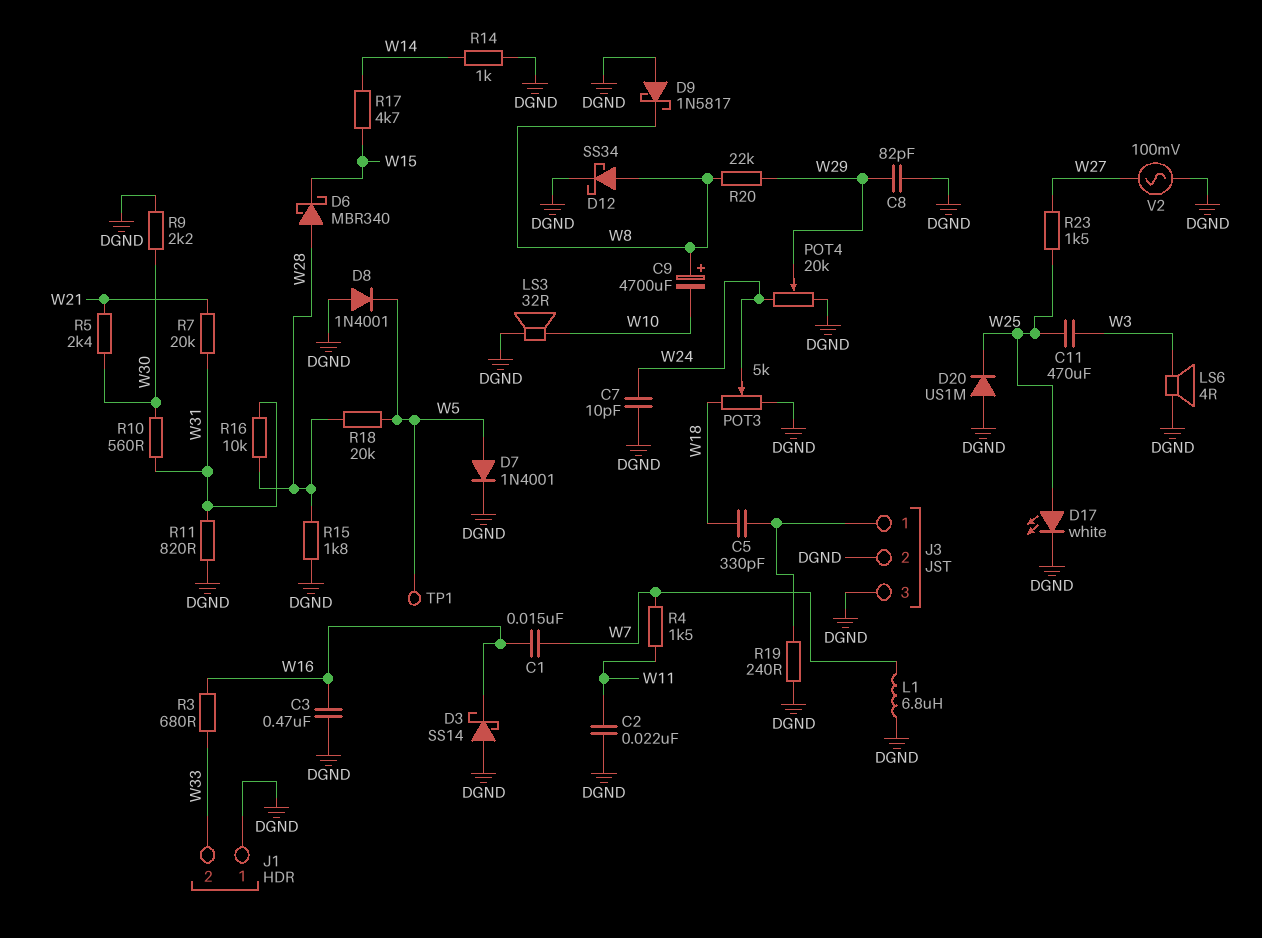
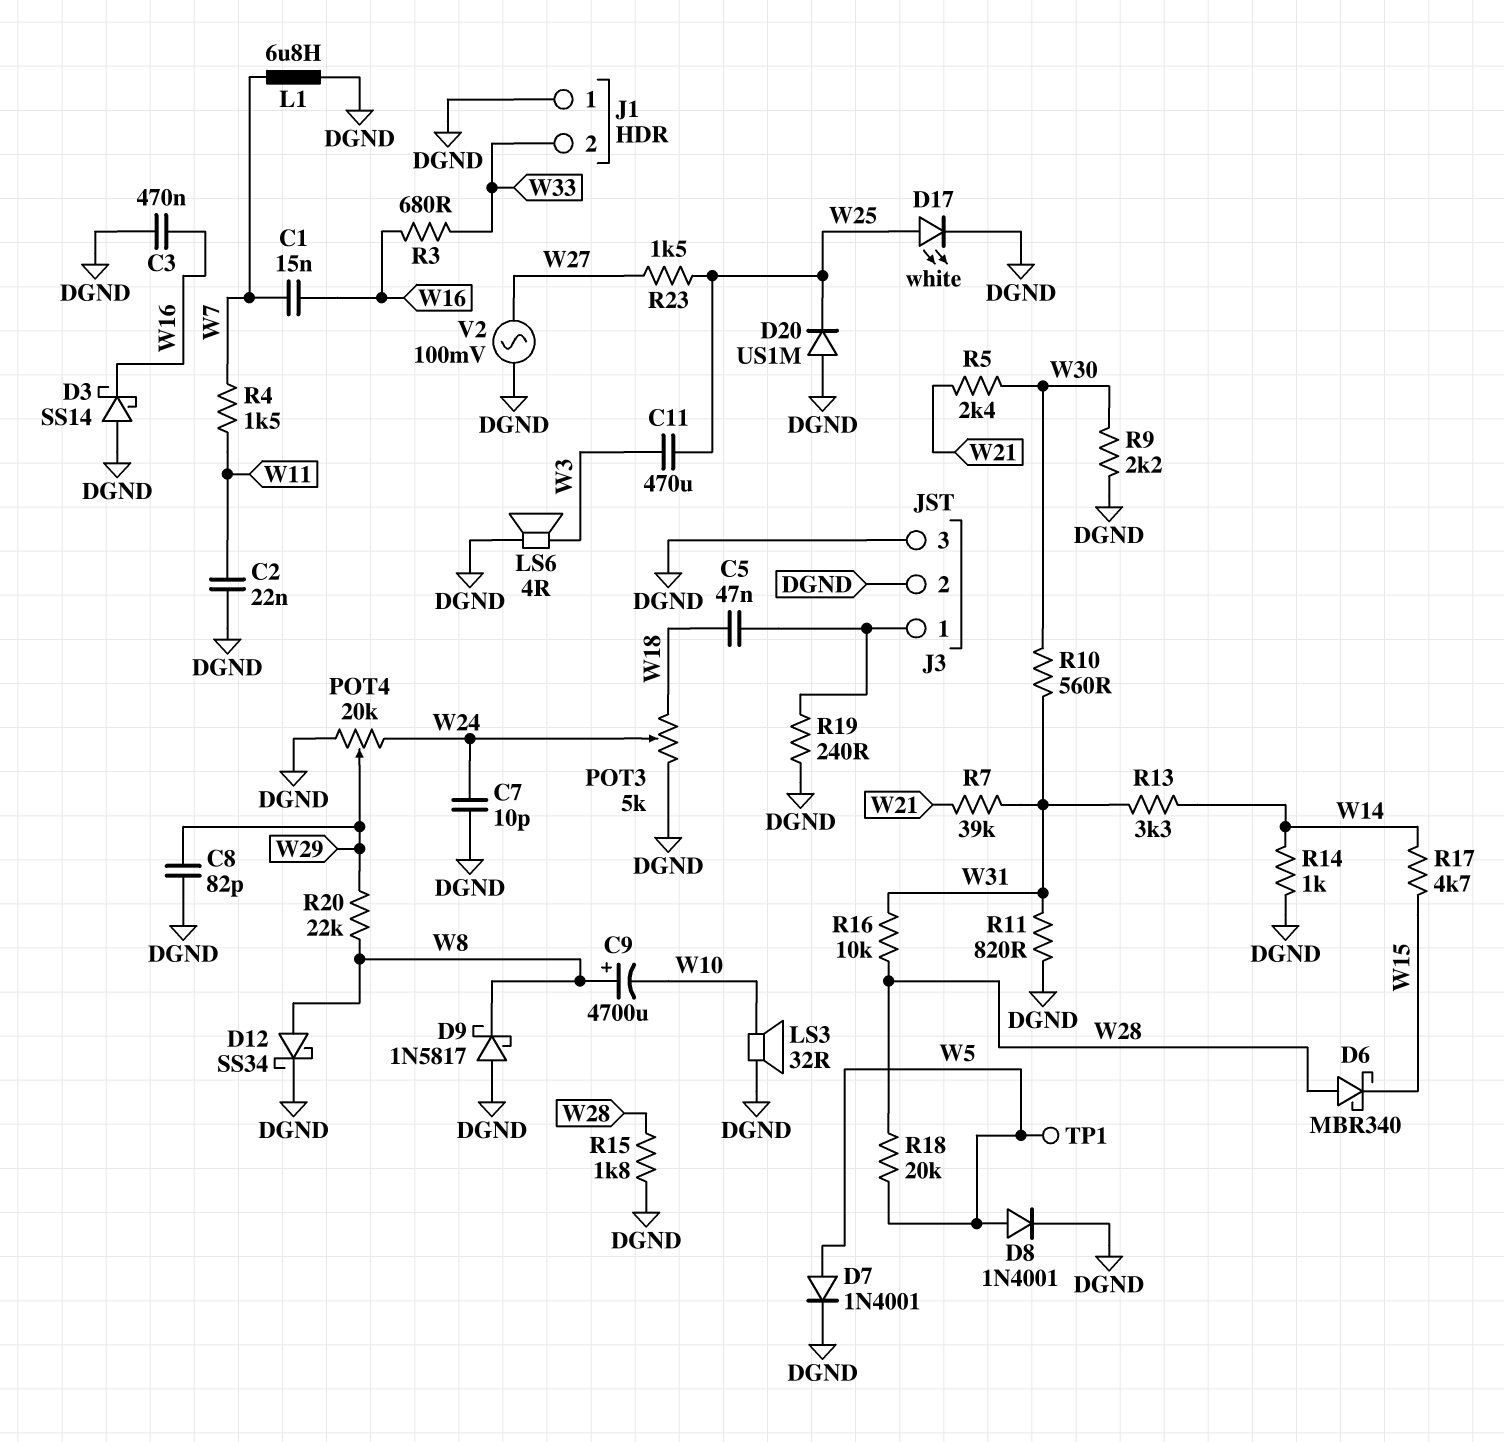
C5: 330pF (J3/1, W18) -> 47nF (J3/1, W18)
D8: diode 1N4001 (A DGND, K W5) -> diode 1N4001 (A W5, K DGND)
R7: 20k (W21, W31) -> 39k (W21, W31)
R13: none -> 3.3k (W14, W31)

